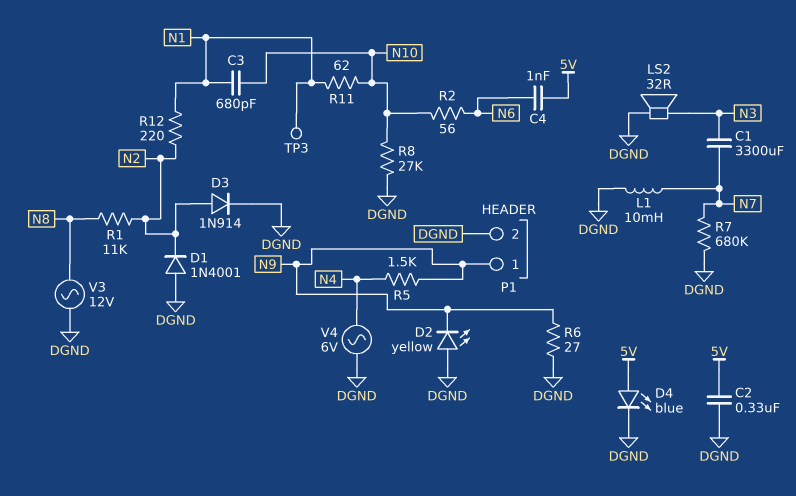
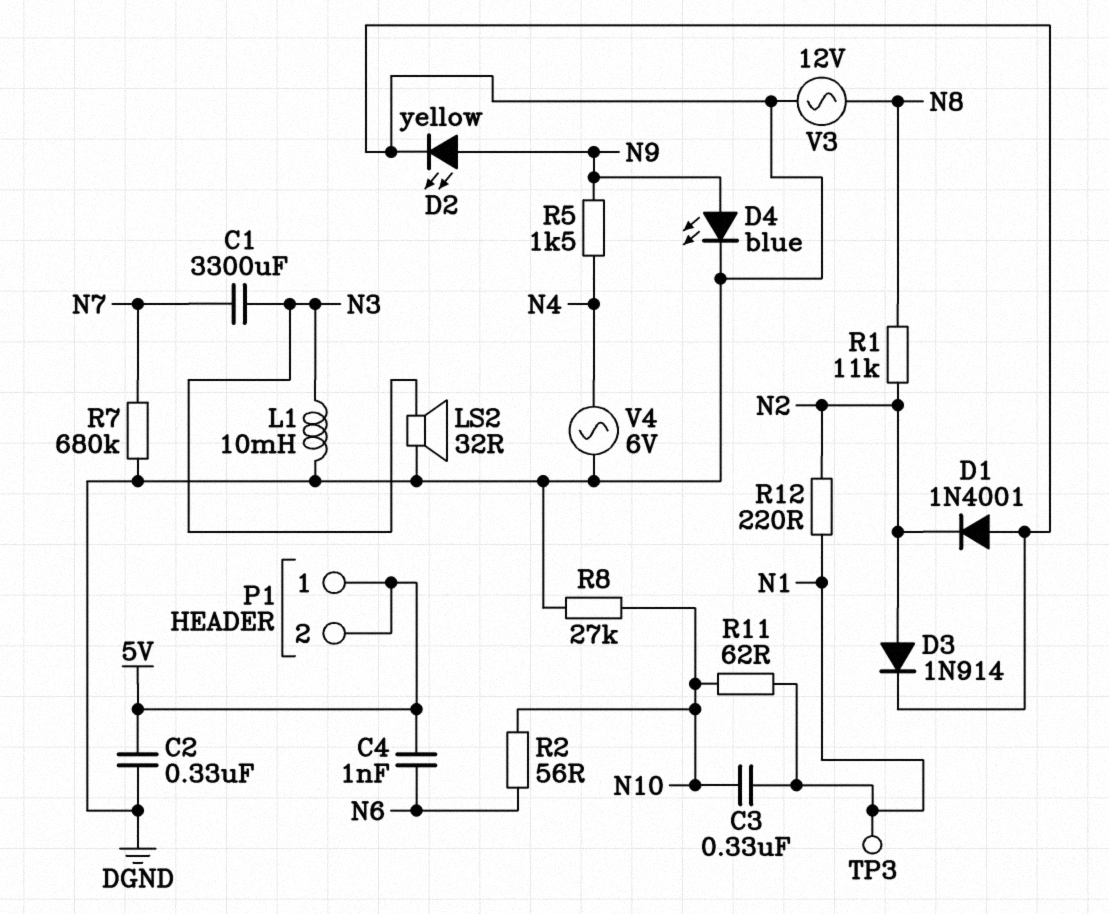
C3: 680pF (N1, N10) -> 330nF (N1, N10)
D2: LED yellow (A DGND, K N9) -> LED yellow (A N9, K DGND)
D4: LED blue (A 5V, K DGND) -> LED blue (A N9, K DGND)
L1: 10mH (DGND, N7) -> 10mH (DGND, N3)
P1 pin 1: N9 -> 5V
P1 pin 2: DGND -> 5V
R6: 27 (DGND, N9) -> none

